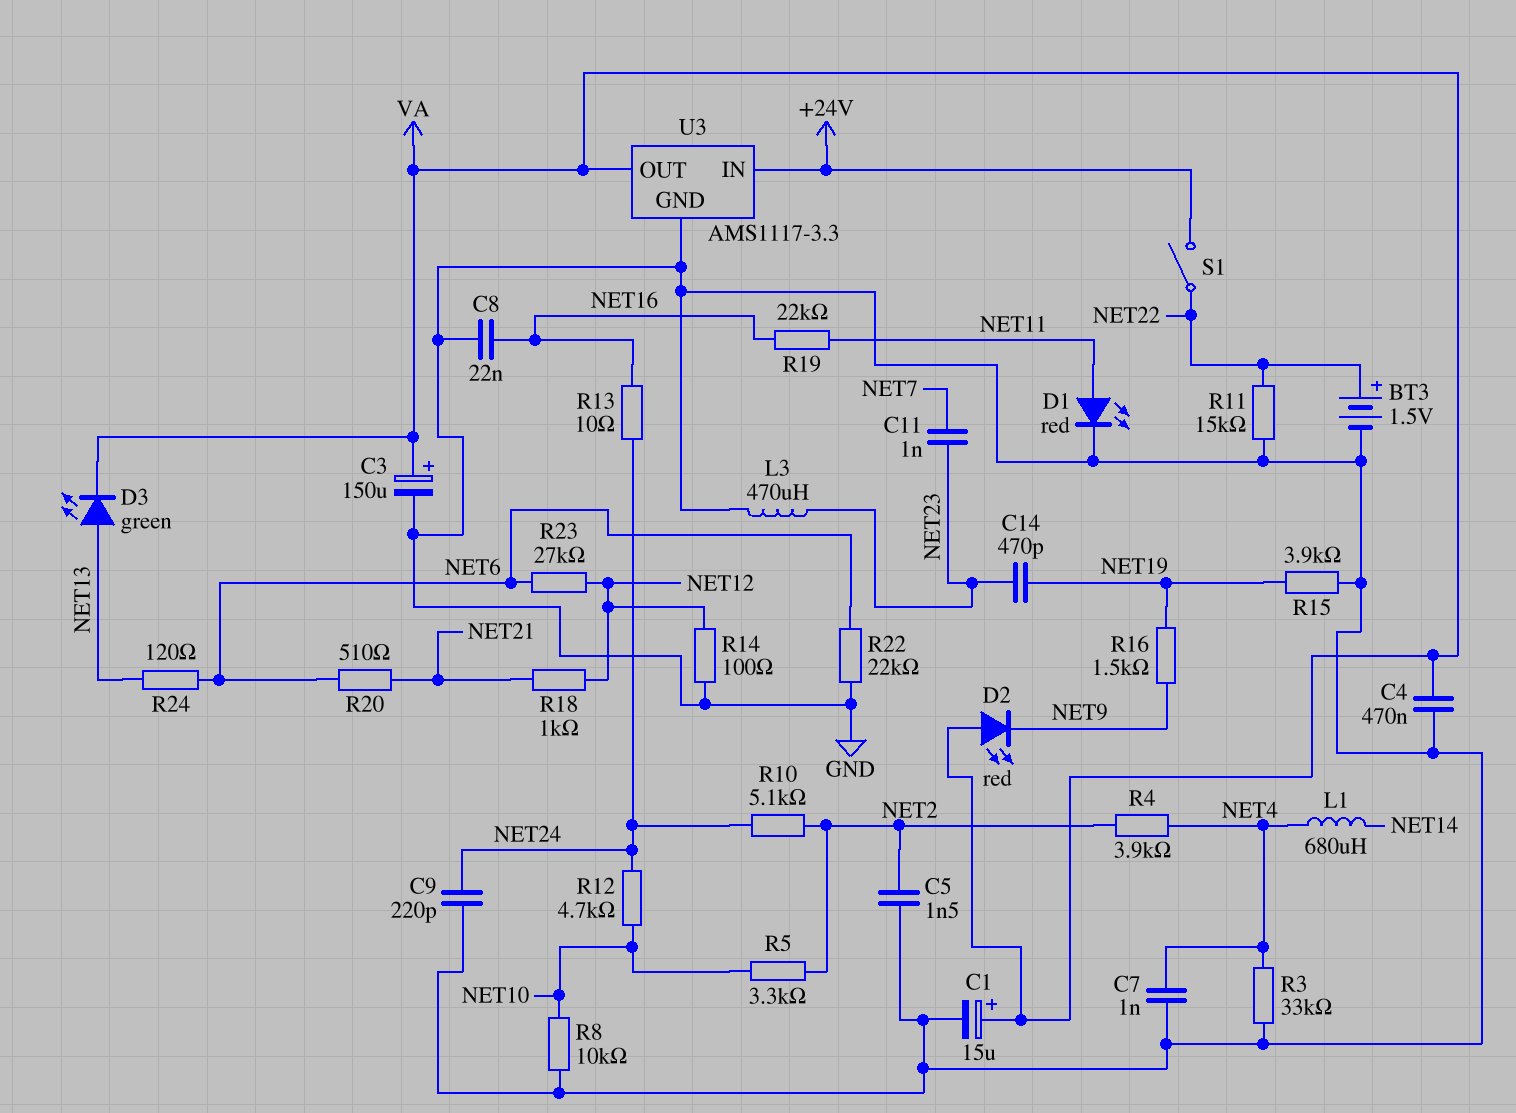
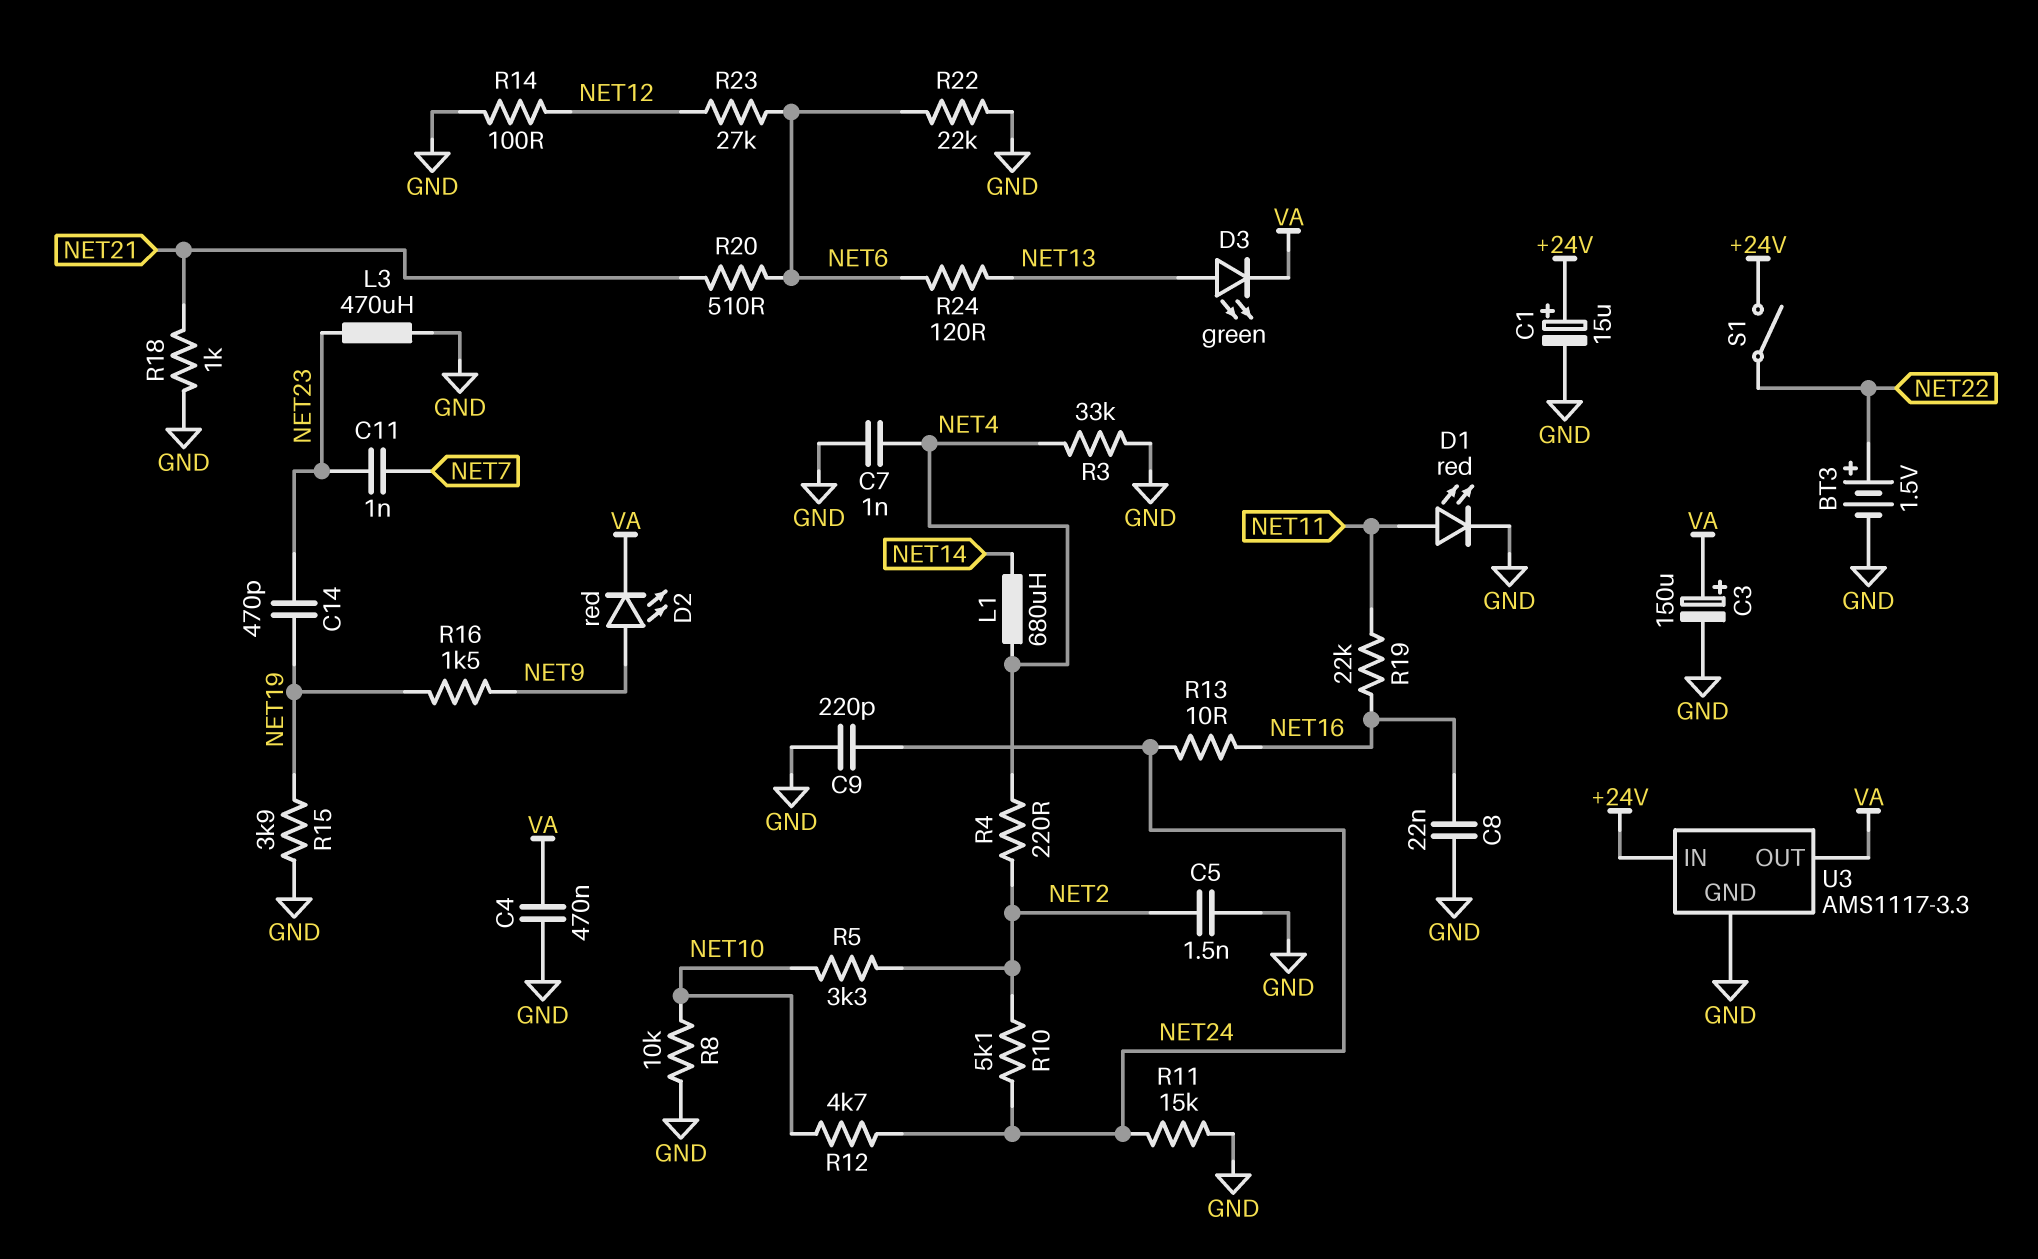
C1: 15uF (plus VA, minus GND) -> 15uF (plus +24V, minus GND)
D2: LED red (A VA, K NET9) -> LED red (A NET9, K VA)
R4: 3.9k (NET2, NET4) -> 220 (NET2, NET4)
R11: 15k (GND, NET22) -> 15k (GND, NET24)
R18: 1k (NET12, NET21) -> 1k (GND, NET21)

